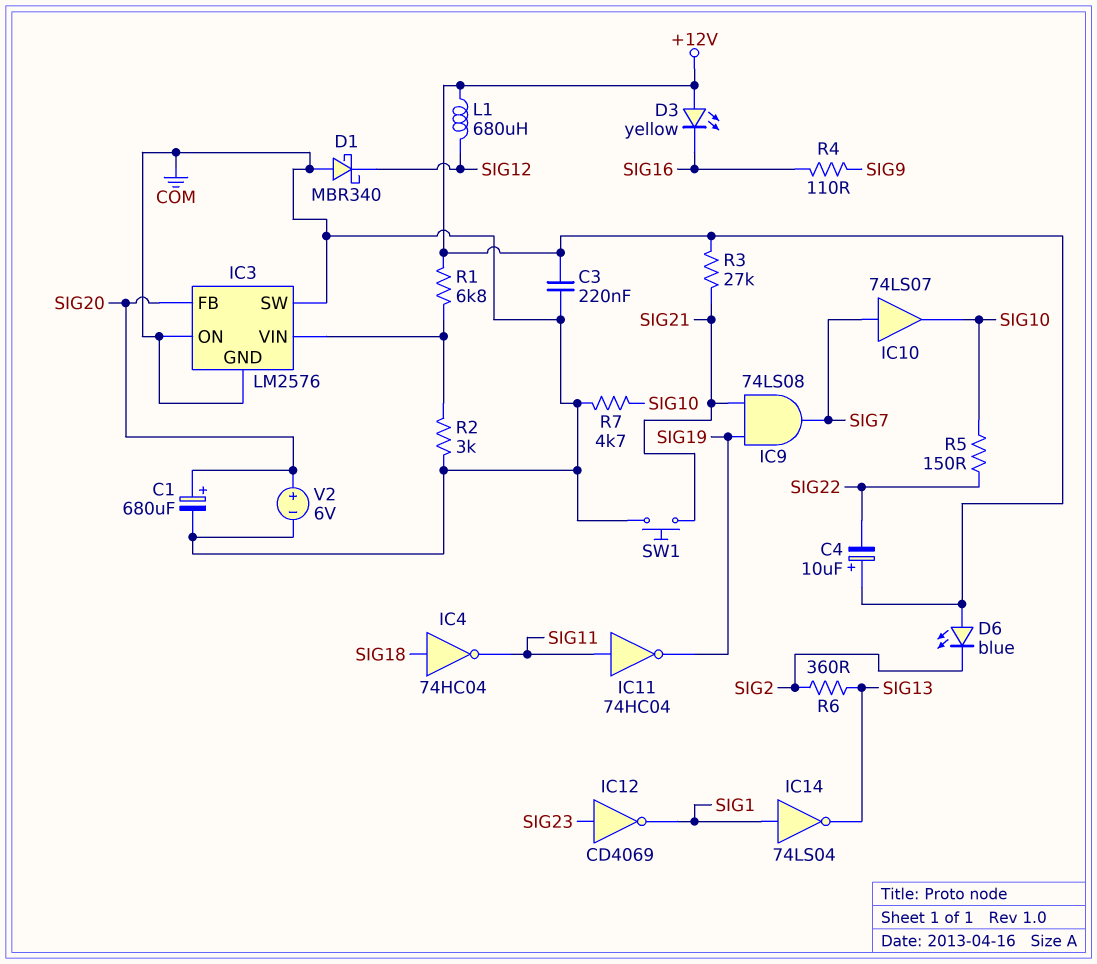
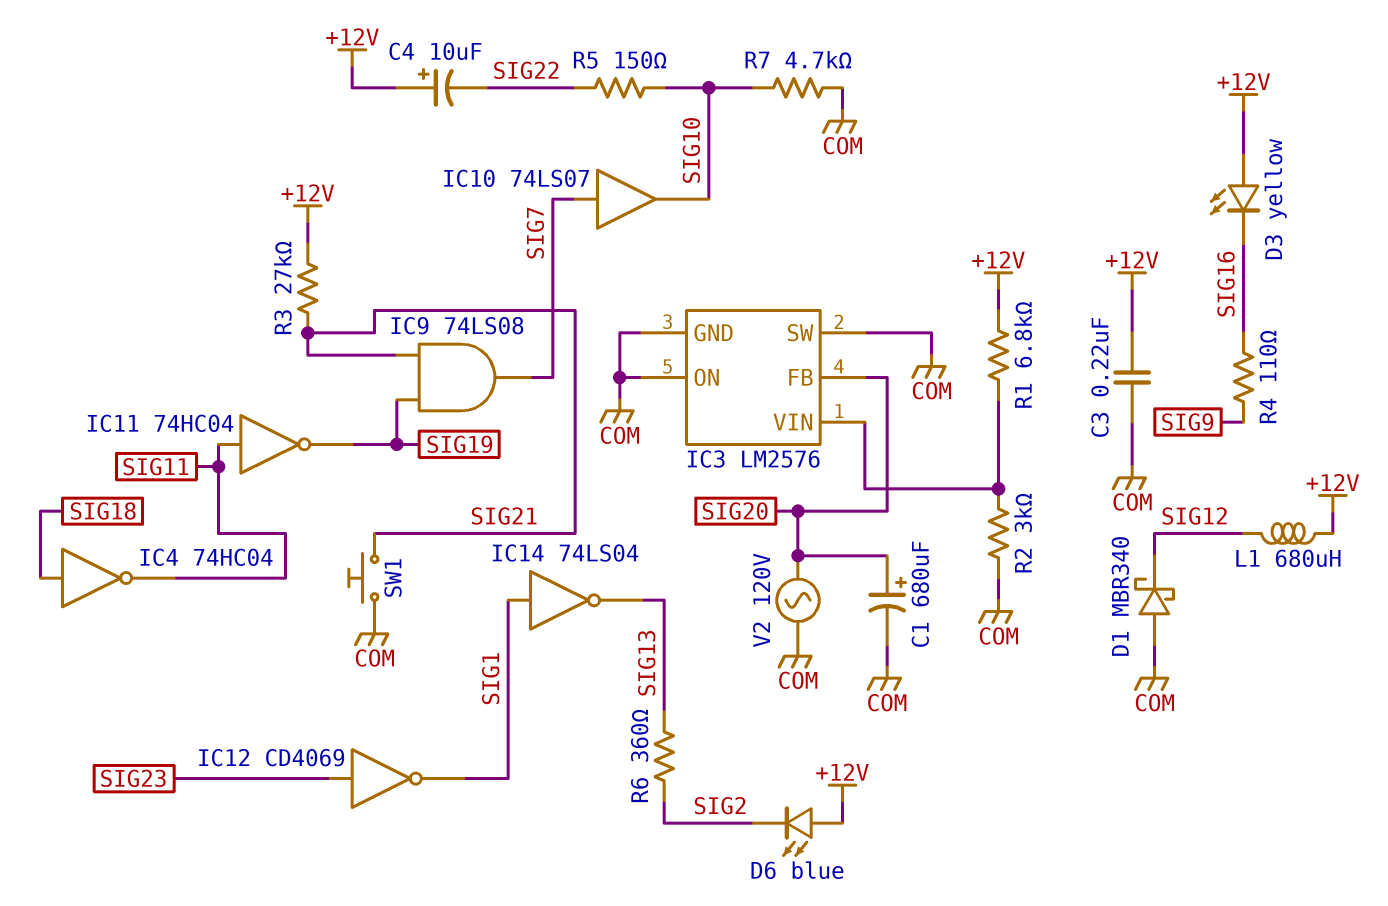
V2: 6V (plus SIG20, minus COM) -> AC 120V (COM, SIG20)

